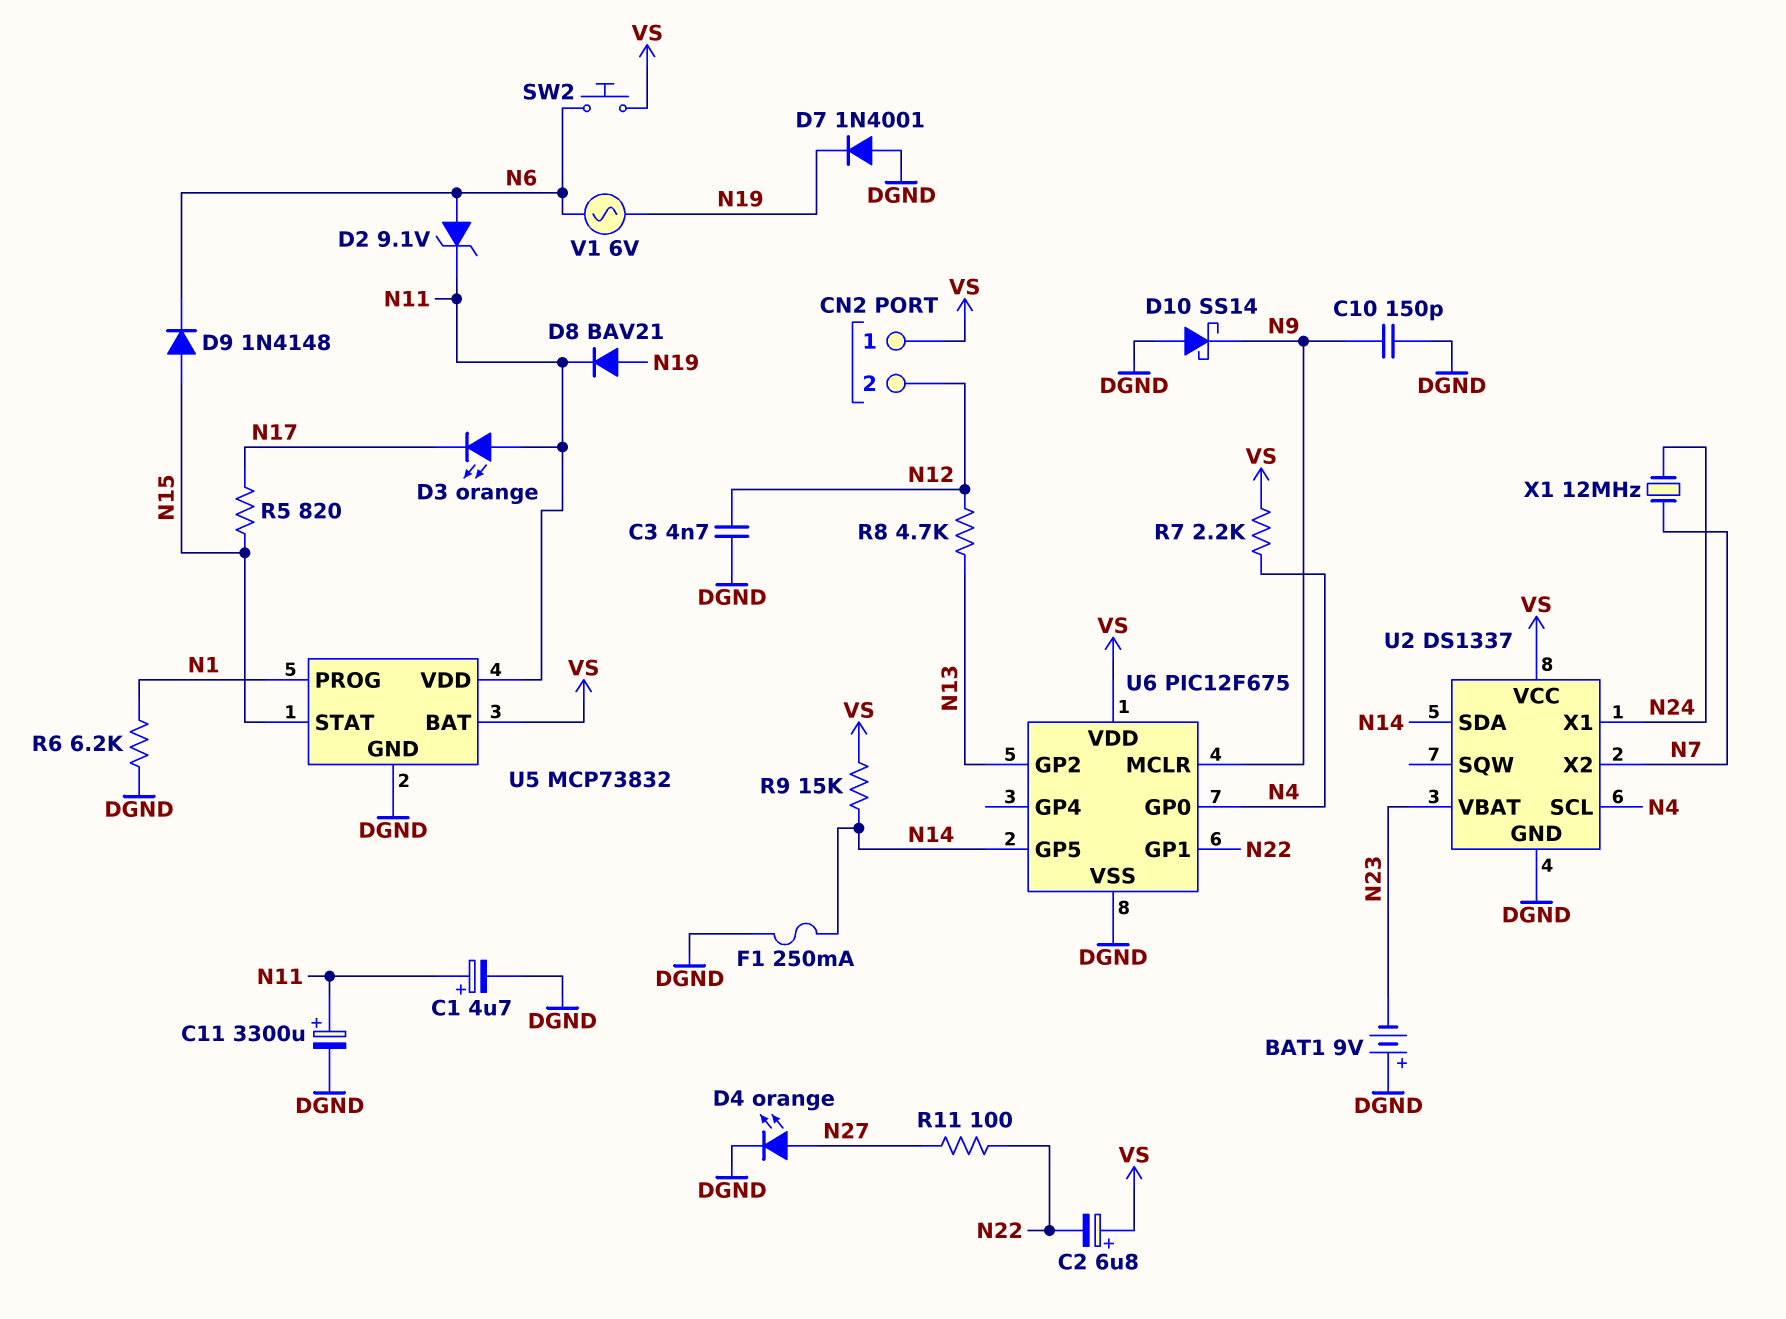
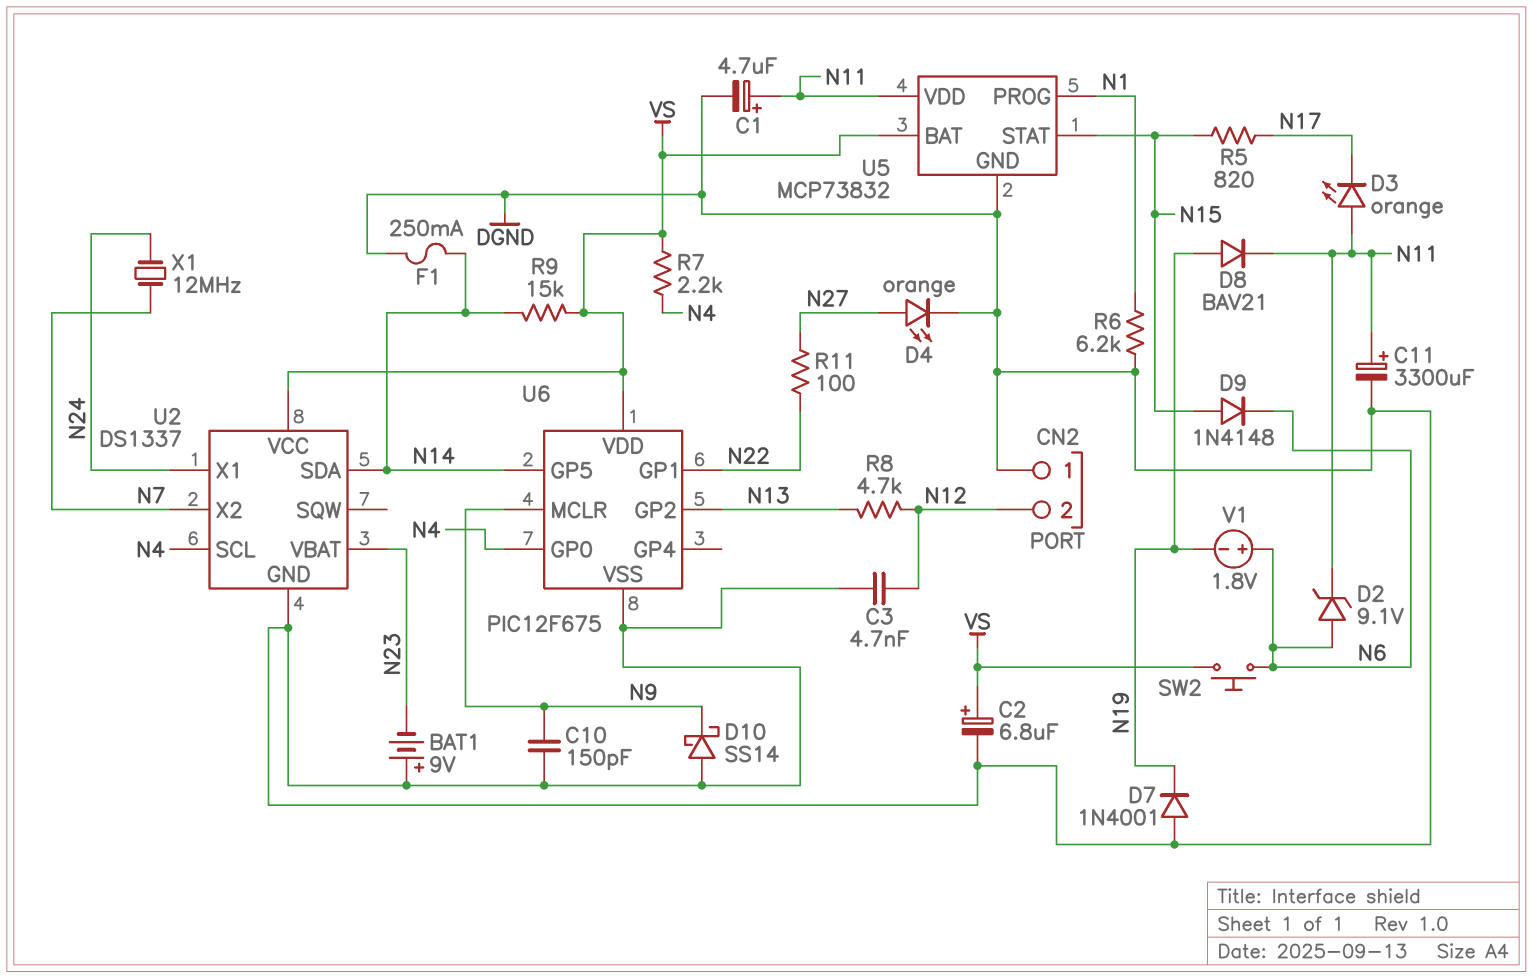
C2: 6.8uF (plus VS, minus N22) -> 6.8uF (plus VS, minus DGND)
CN2 pin 1: VS -> DGND
V1: AC 6V (N6, N19) -> 1.8V (plus N6, minus N19)

